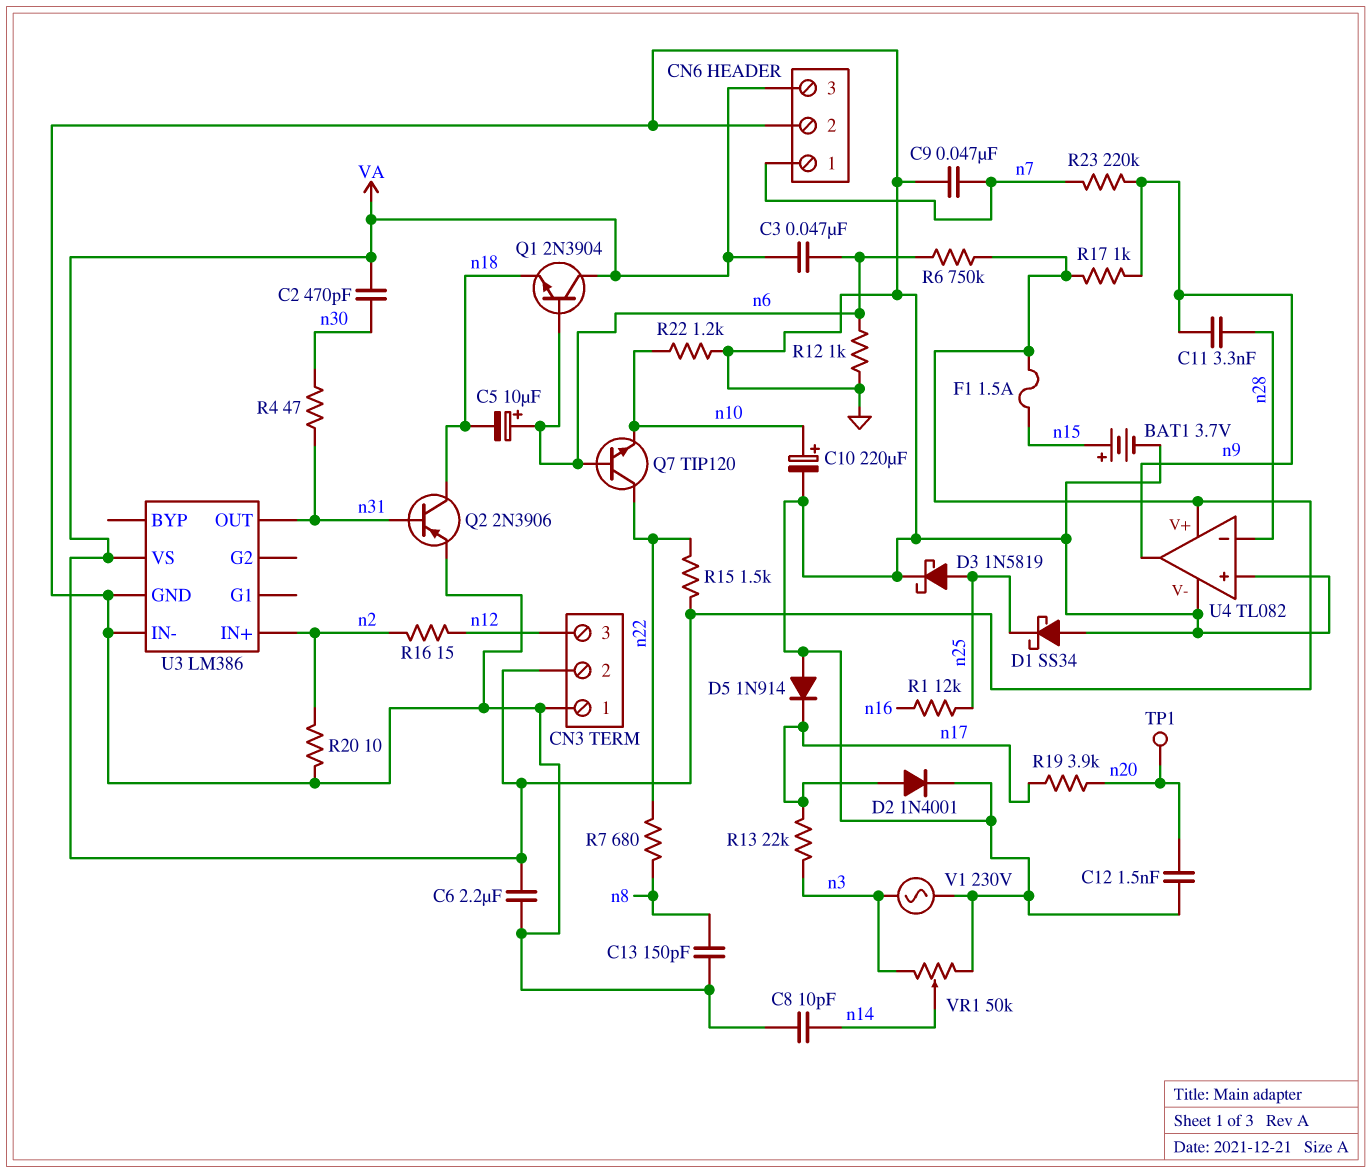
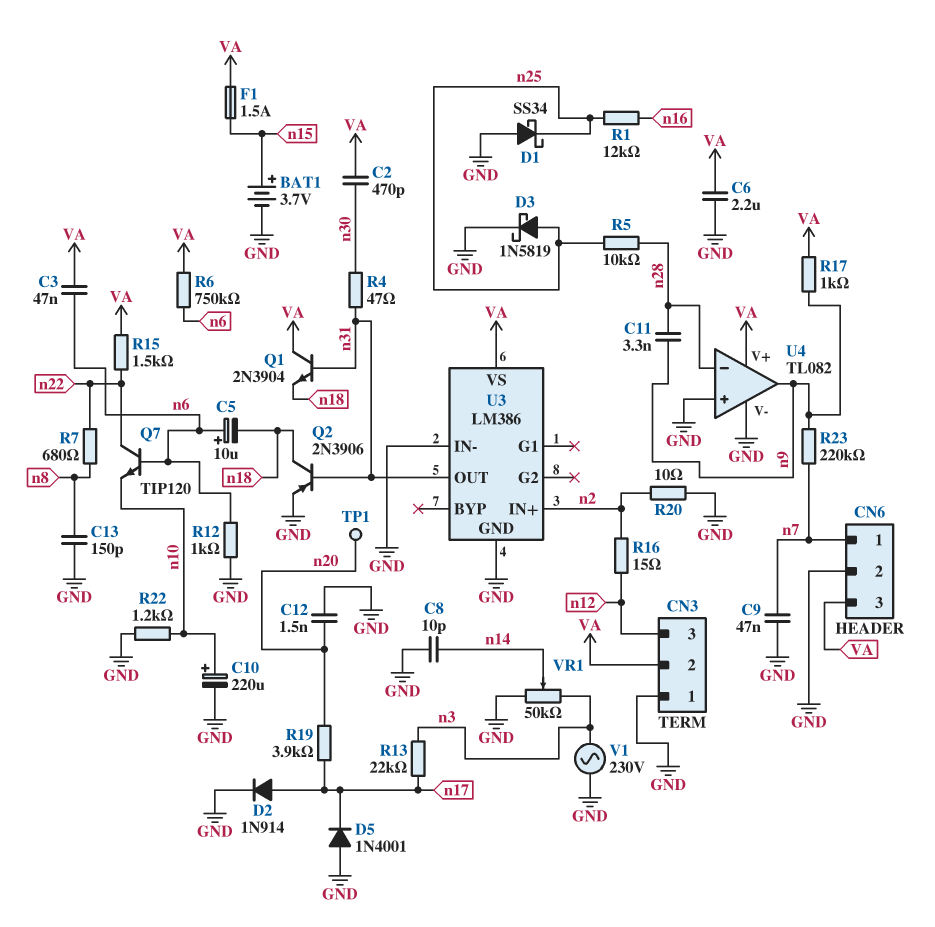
D2: diode 1N4001 (A n17, K GND) -> diode 1N914 (A n17, K GND)
D5: diode 1N914 (A GND, K n17) -> diode 1N4001 (A GND, K n17)
Q1: NPN 2N3904 (B n6, C VA, E n18) -> NPN 2N3904 (B n31, C VA, E n18)
R5: none -> 10k (n25, n28)

